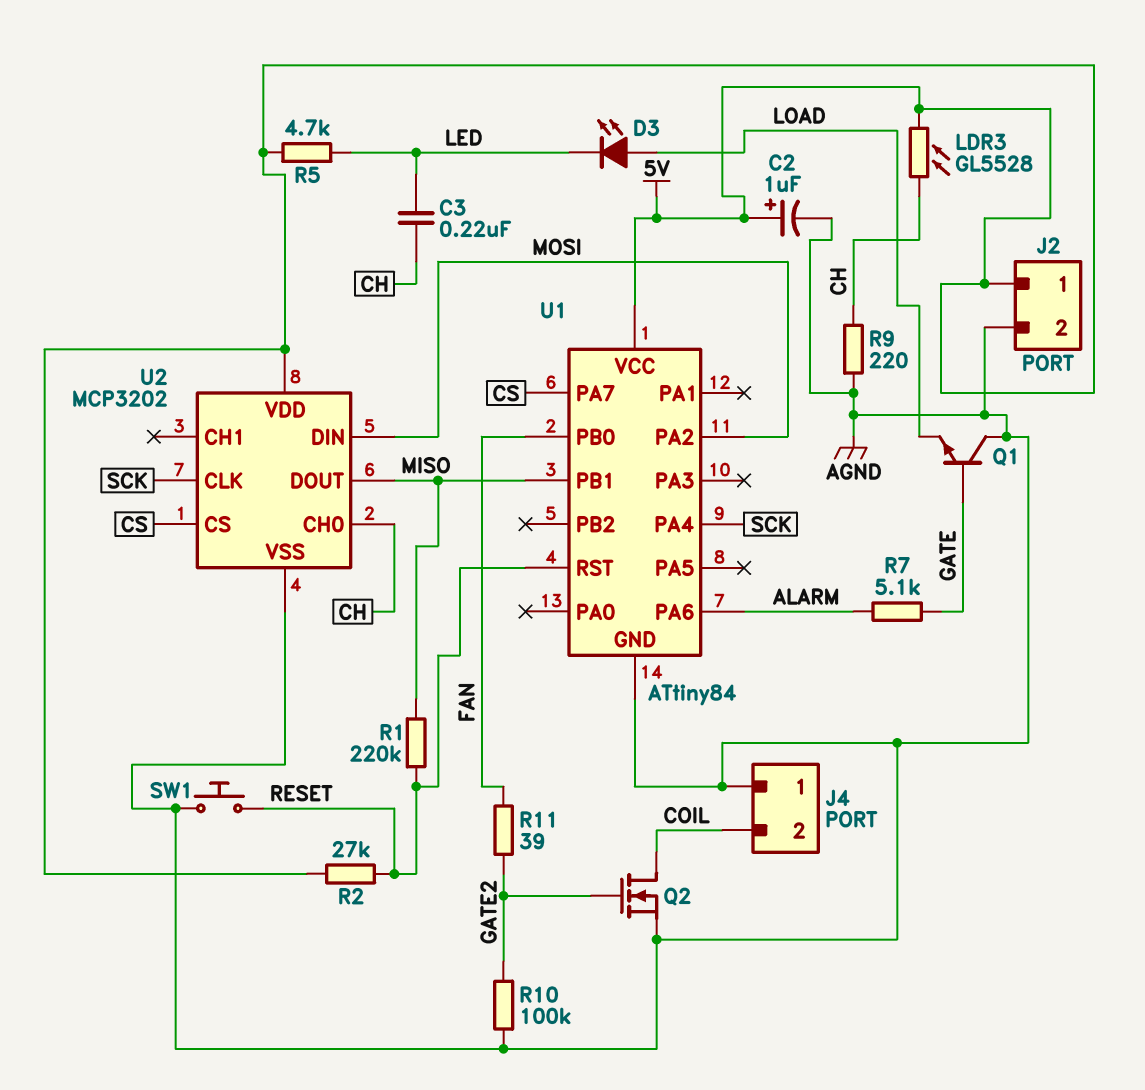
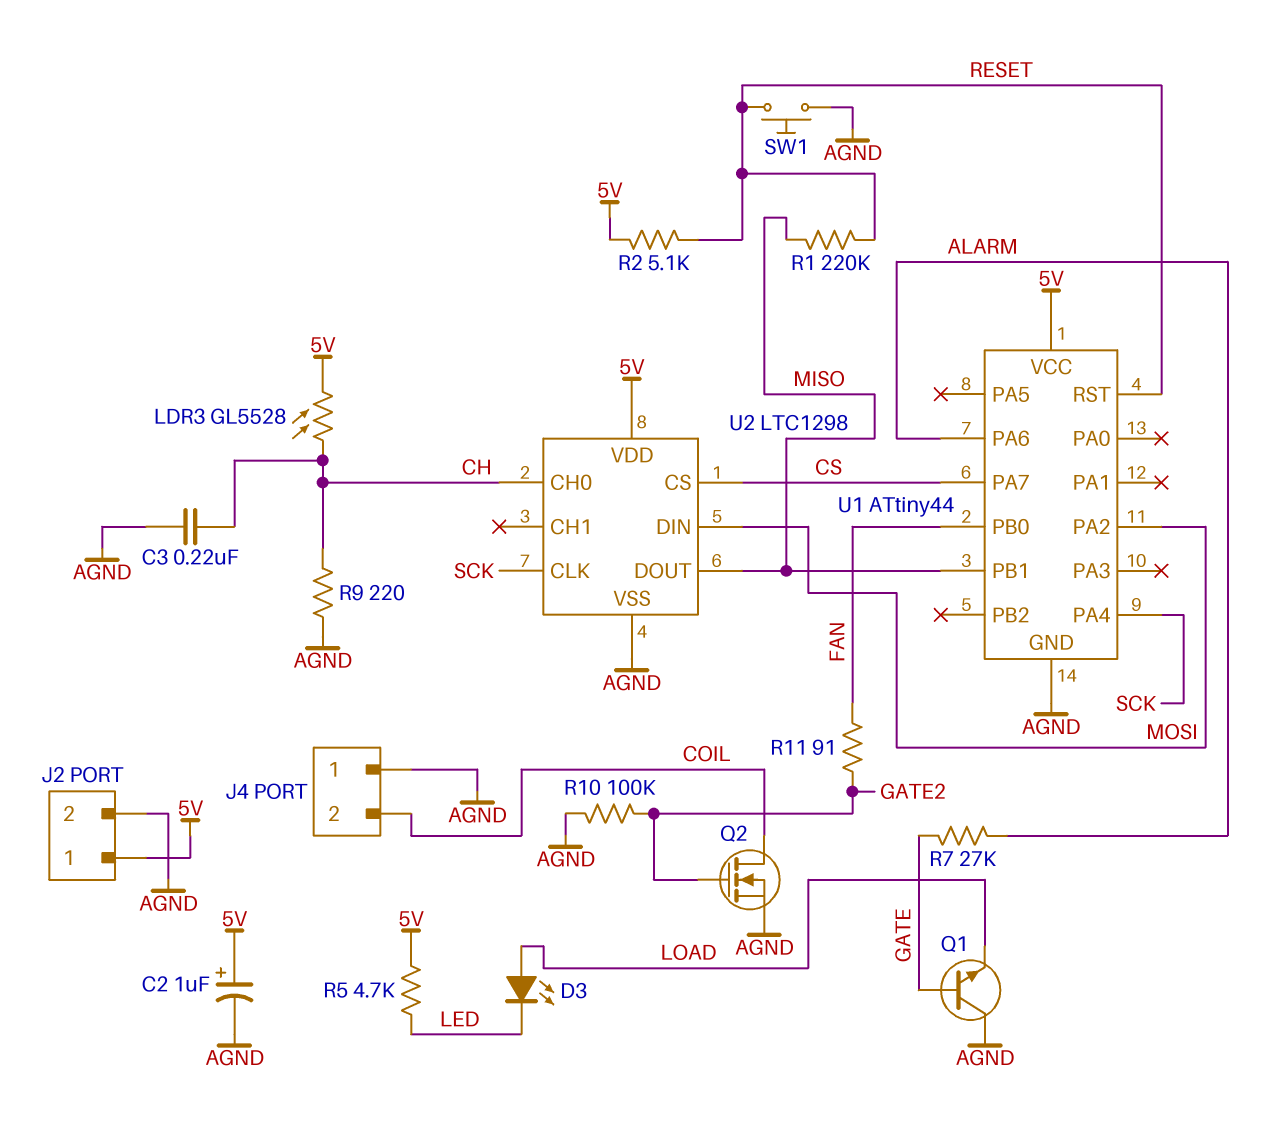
C3: 220nF (CH, LED) -> 220nF (AGND, CH)
R2: 27k (5V, RESET) -> 5.1k (5V, RESET)
R7: 5.1k (ALARM, GATE) -> 27k (ALARM, GATE)
R11: 39 (FAN, GATE2) -> 91 (FAN, GATE2)
U1: ATtiny84 -> ATtiny44
U2: MCP3202 -> LTC1298

